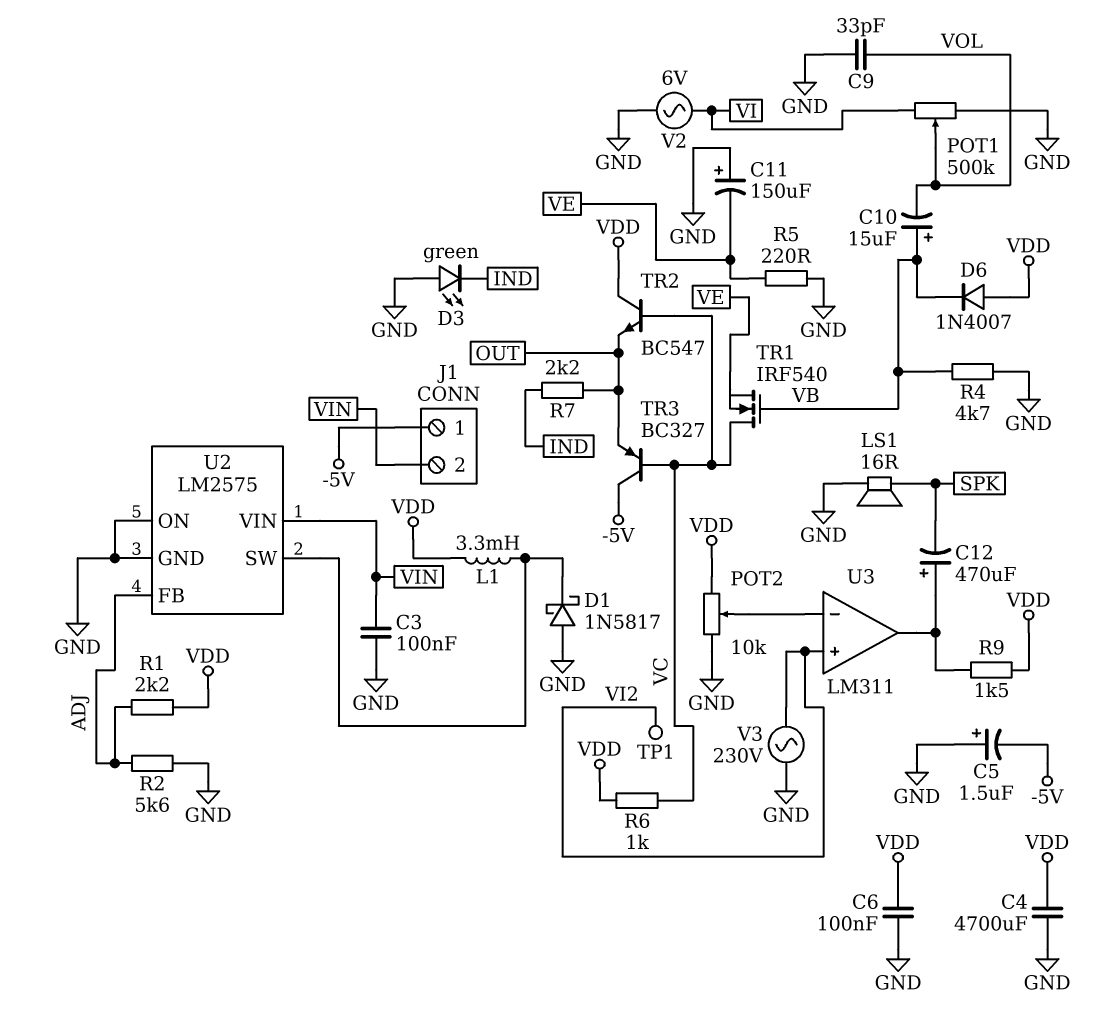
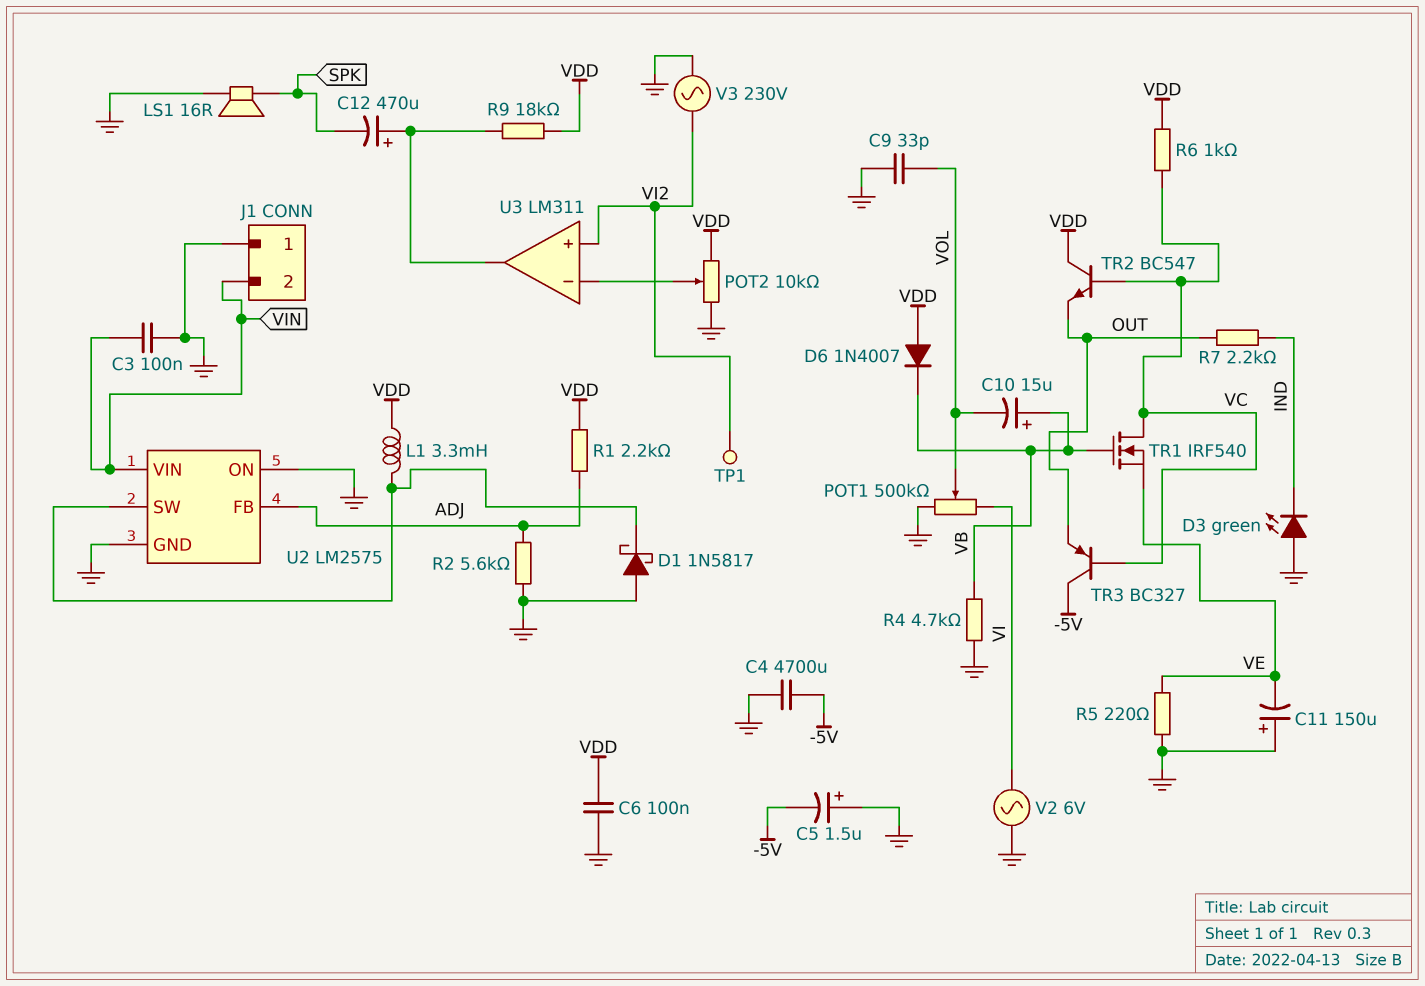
C4: 4700uF (GND, VDD) -> 4700uF (-5V, GND)
J1 pin 1: -5V -> GND
R9: 1.5k (U3/out, VDD) -> 18k (U3/out, VDD)

